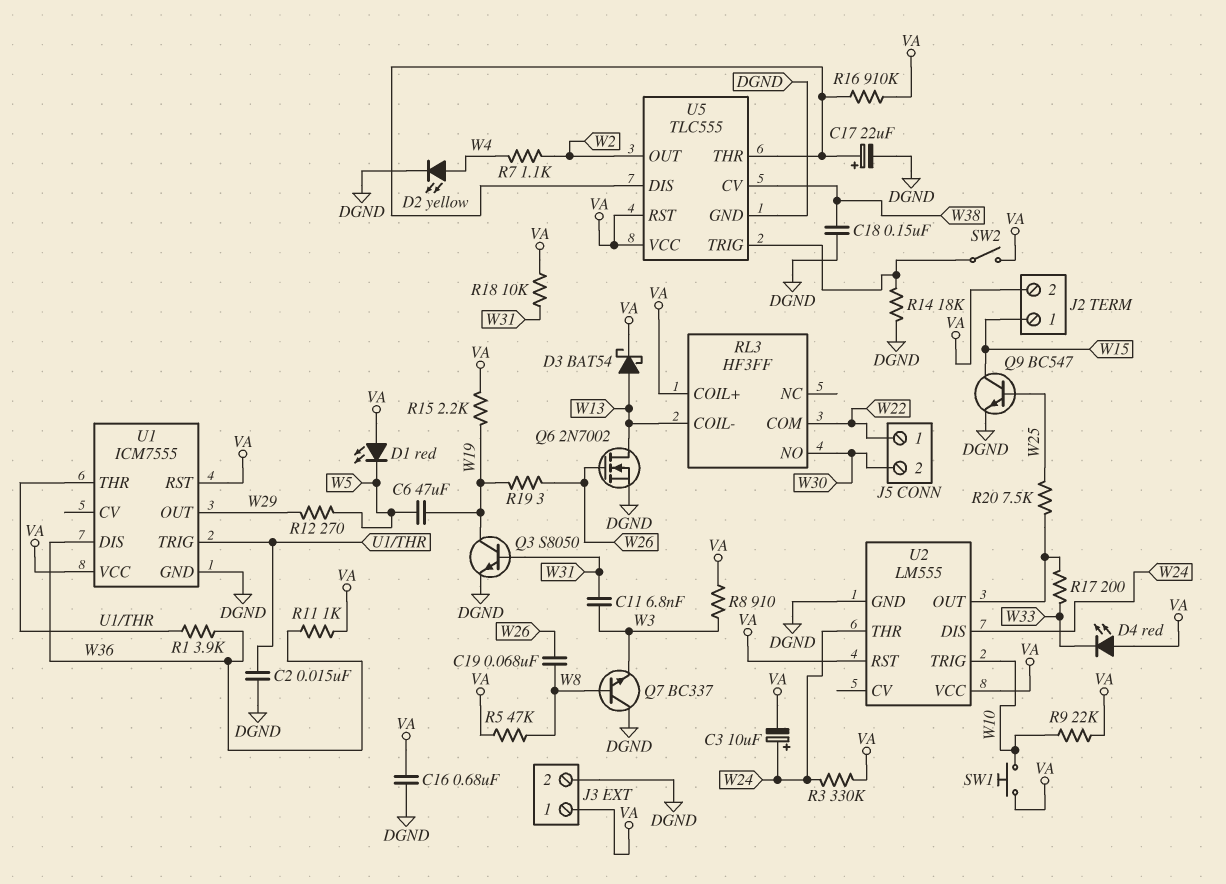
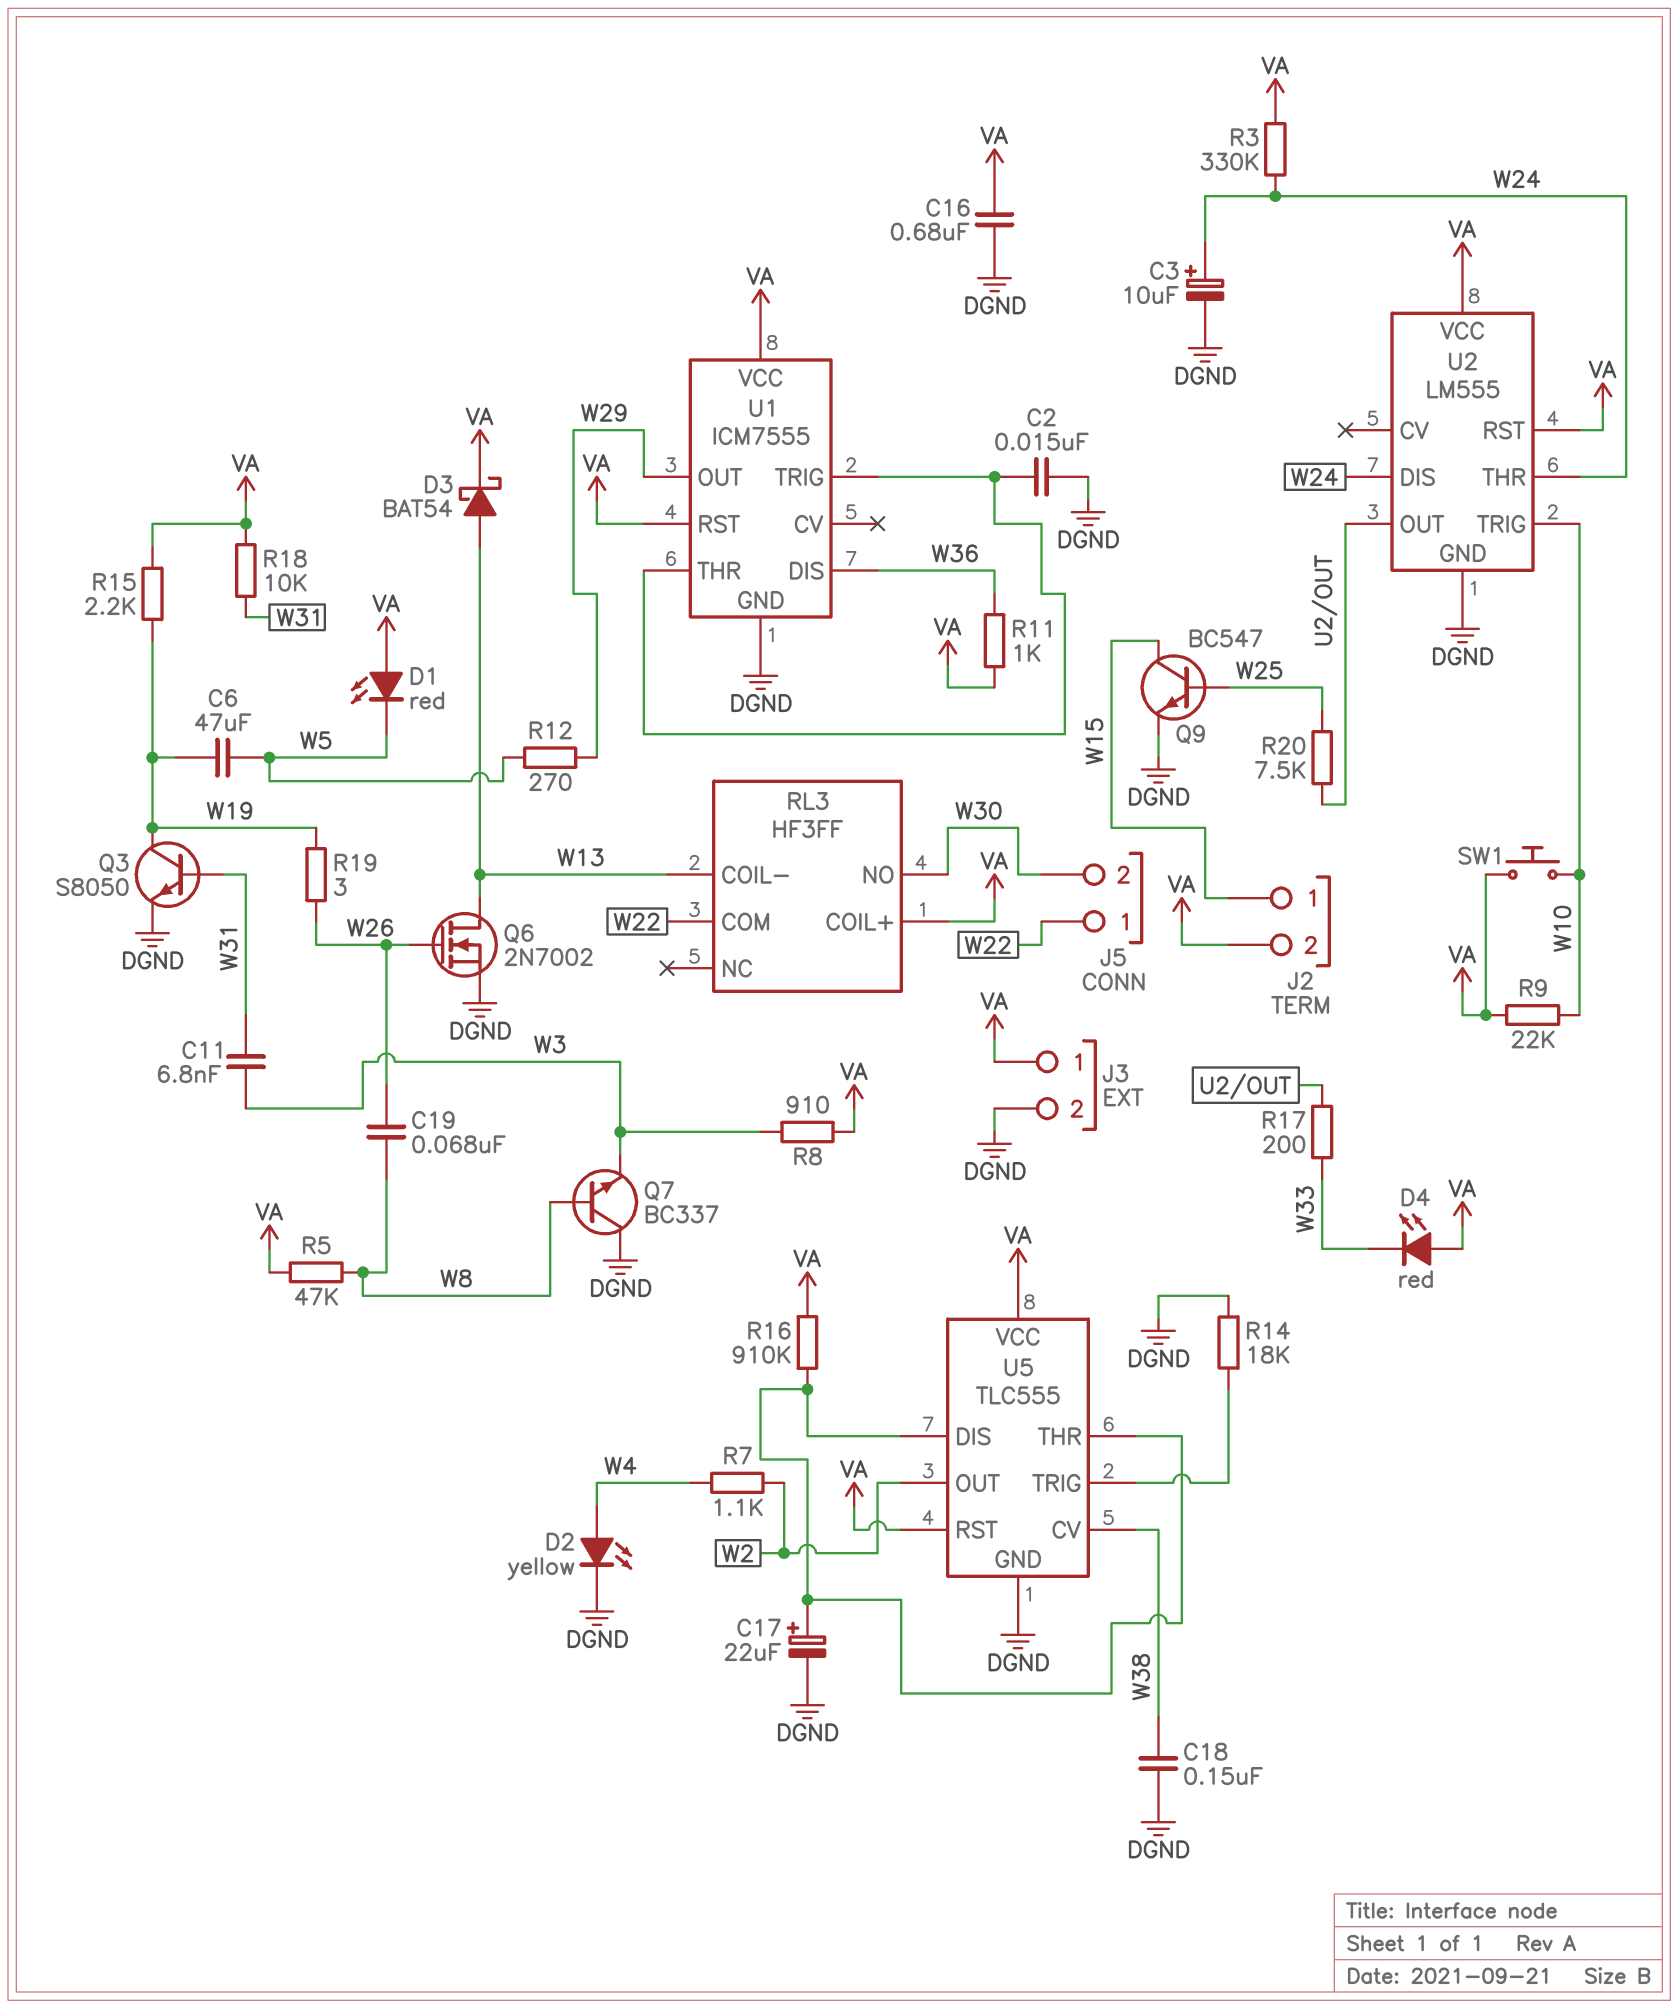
C3: 10uF (plus W24, minus VA) -> 10uF (plus W24, minus DGND)
R1: 3.9k (U1/THR, W36) -> none
SW2: switch (U5/TRIG, VA) -> none

